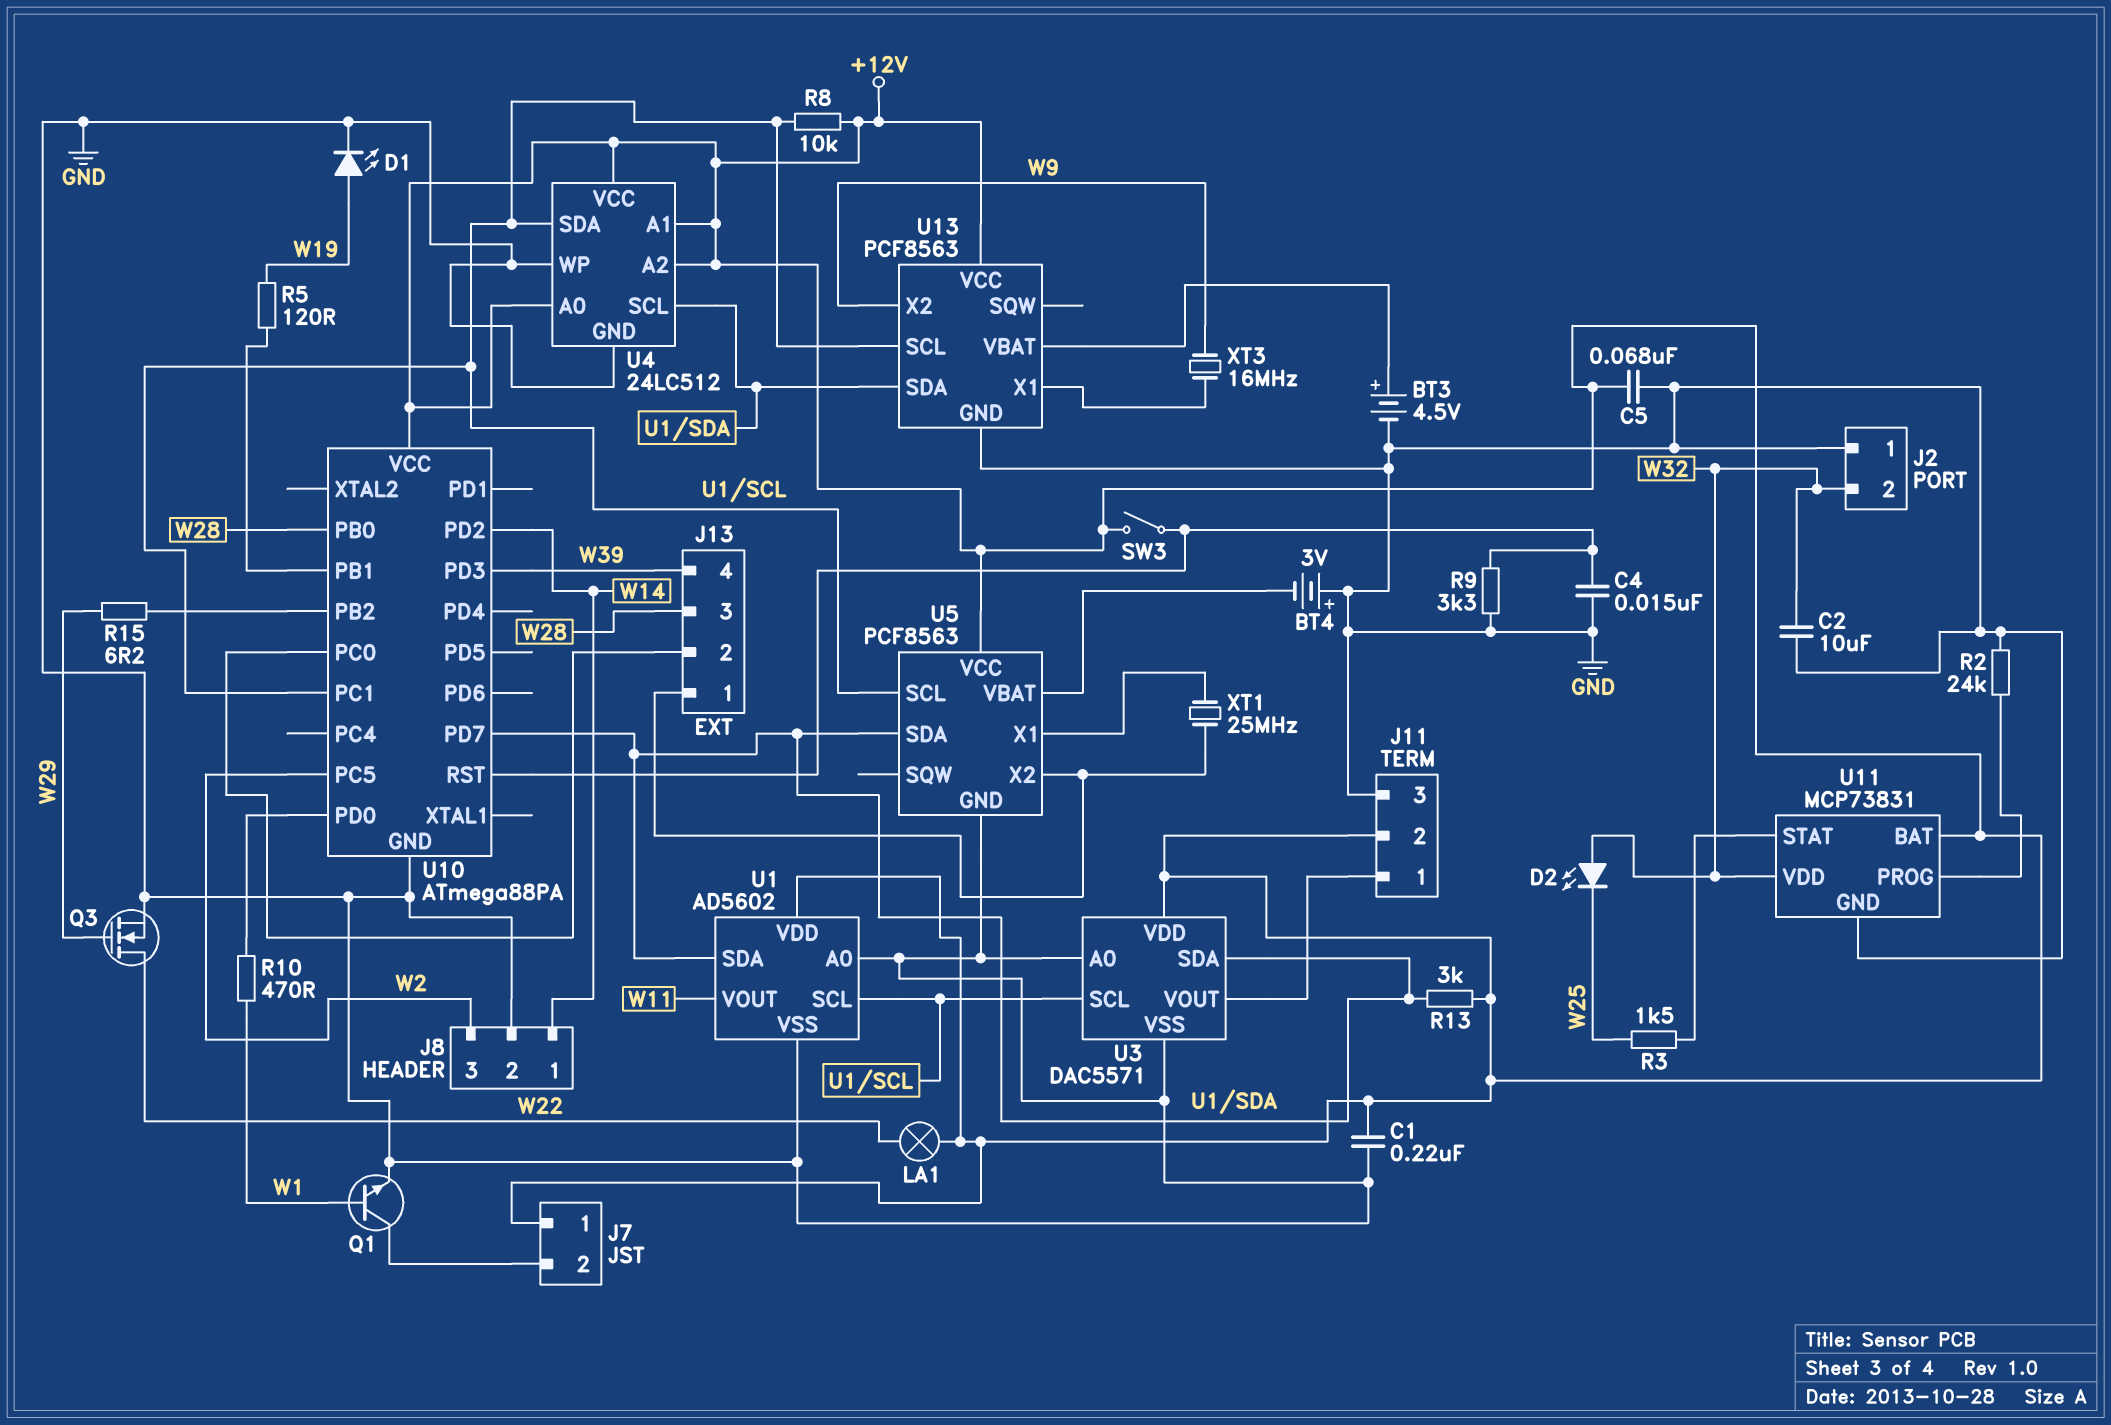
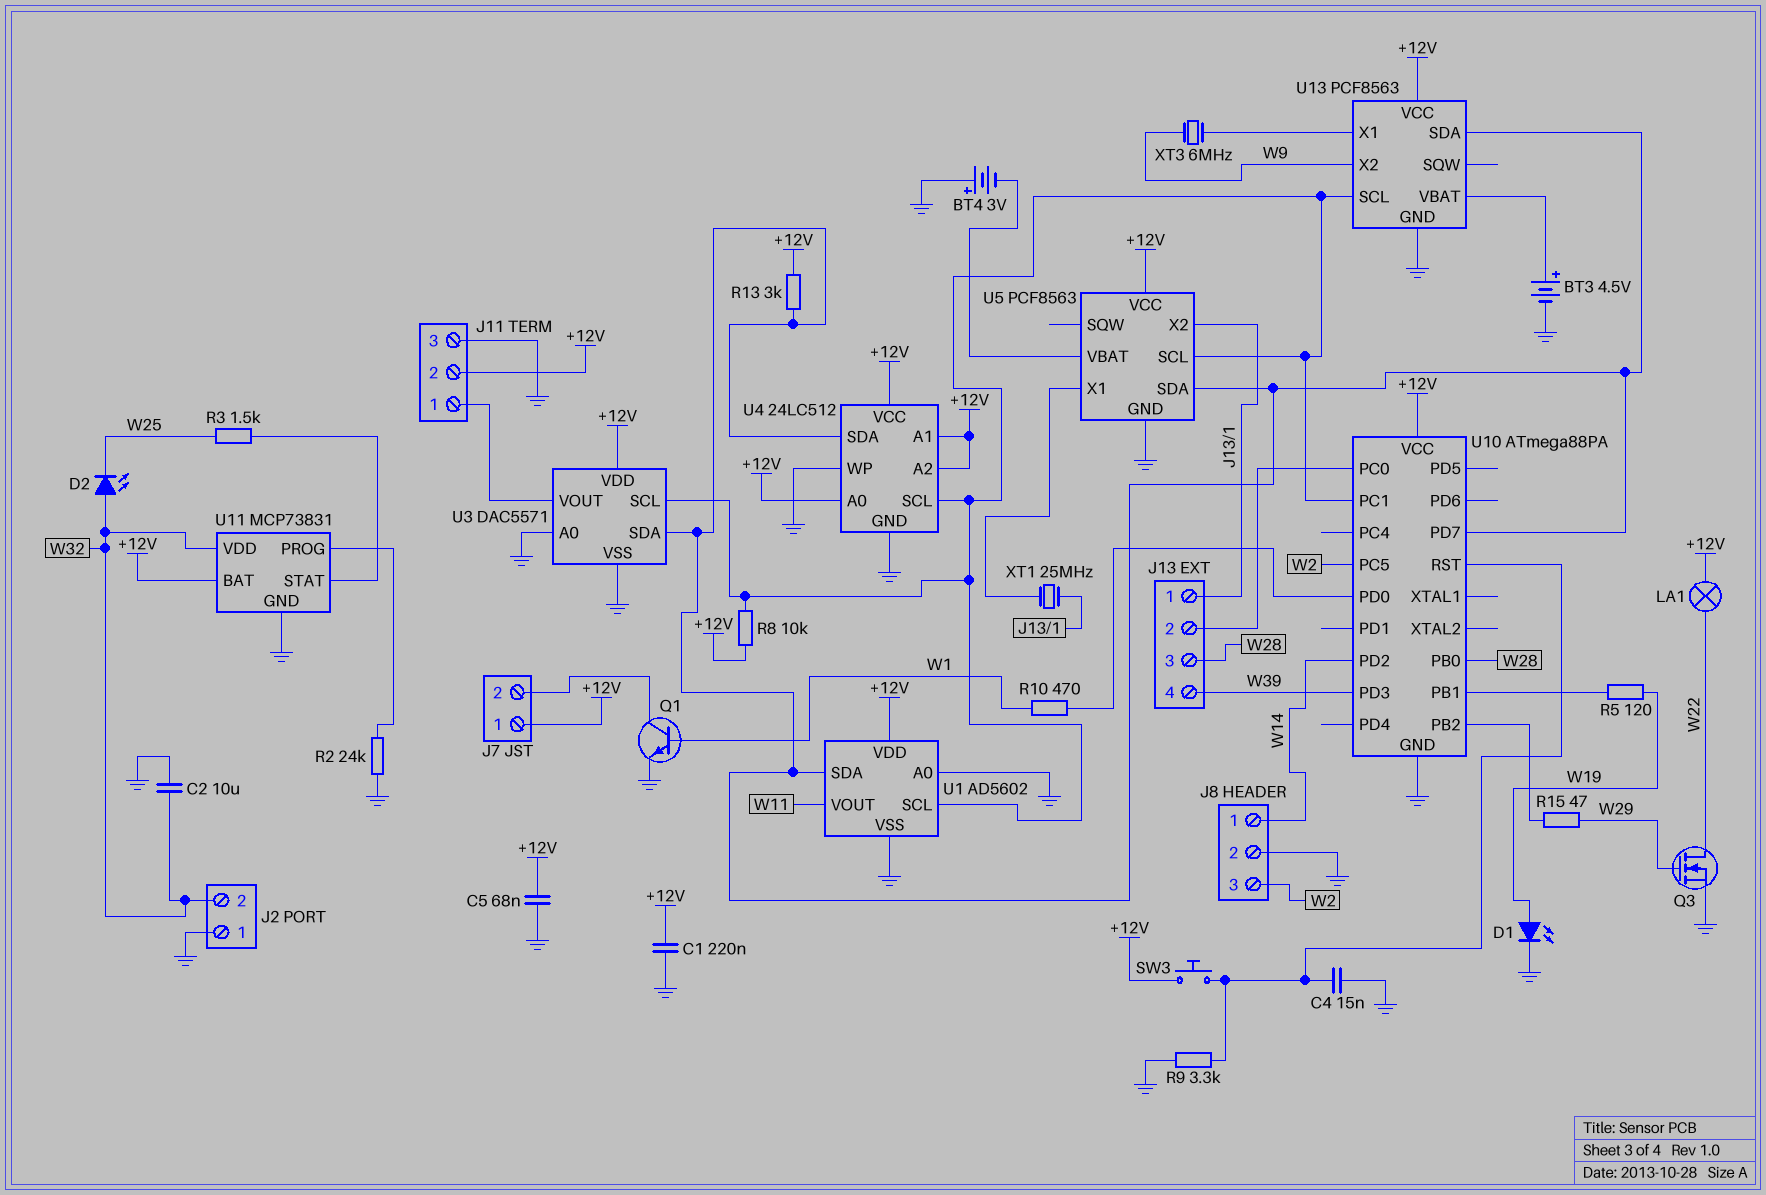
R15: 6.2 (U10/PB2, W29) -> 47 (U10/PB2, W29)
SW3: switch (+12V, U10/RST) -> button (+12V, U10/RST)
U4 pin SCL: U1/SDA -> U1/SCL
U4 pin SDA: U1/SCL -> U1/SDA
XT3: 16MHz (U13/X1, W9) -> 6MHz (U13/X1, W9)

